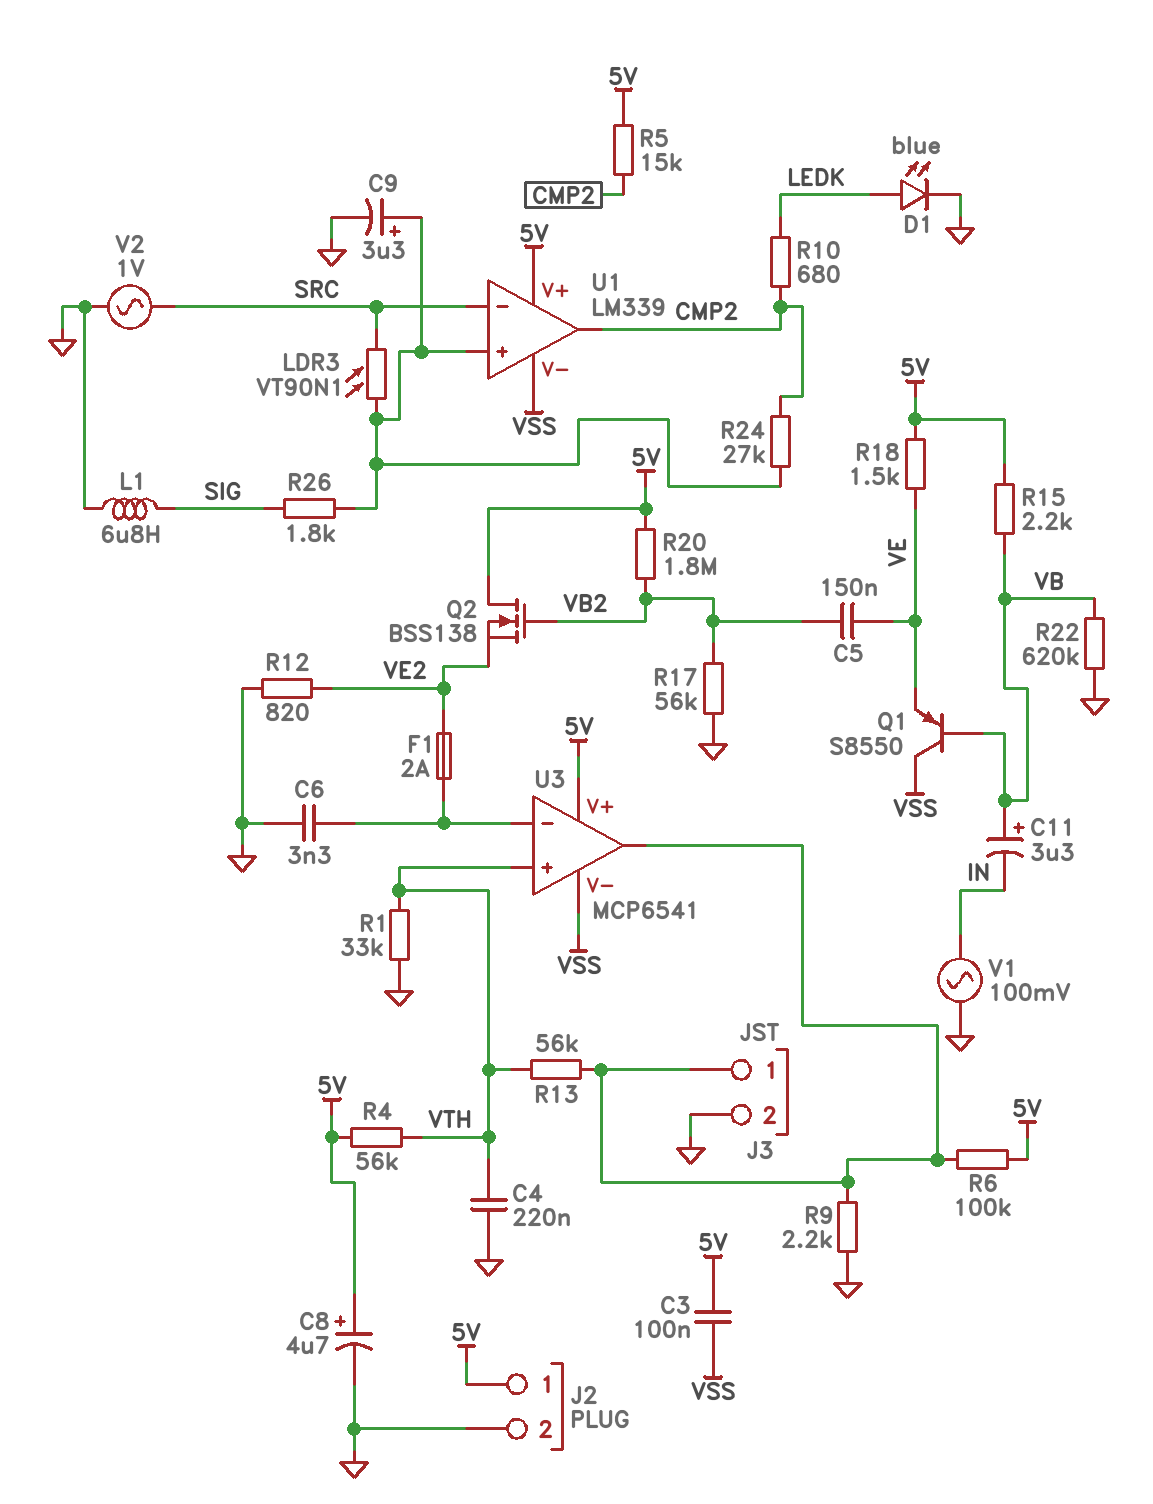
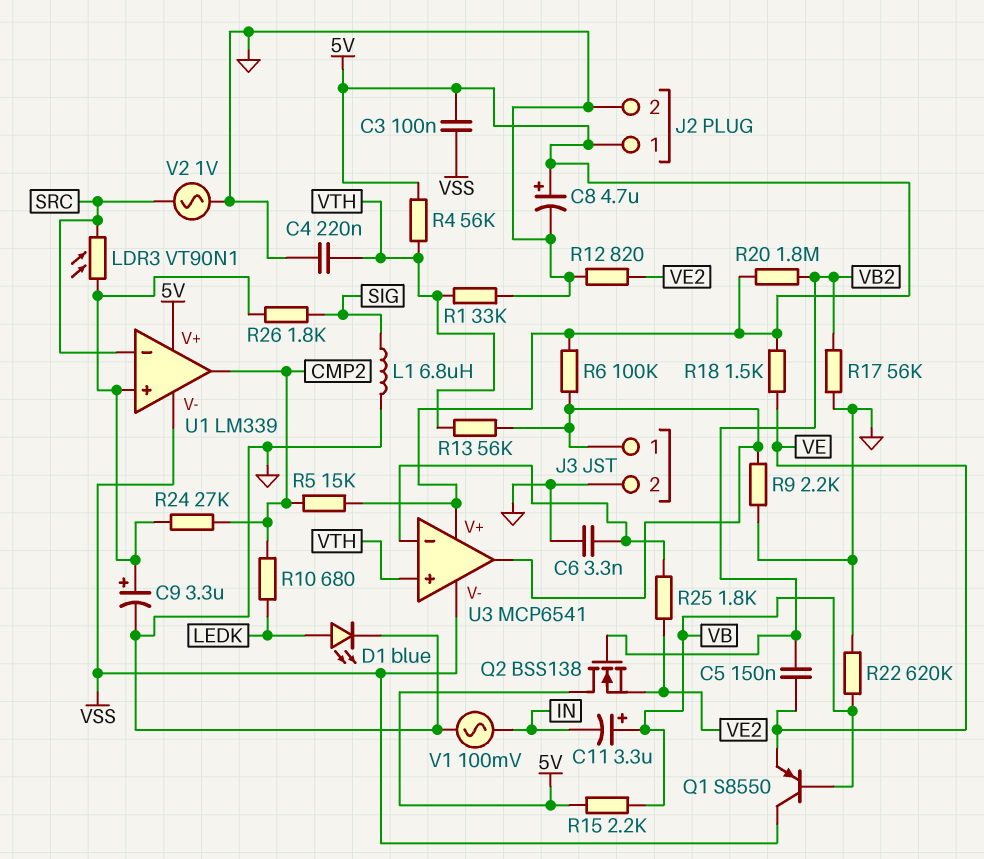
F1: 2A (U3/in-, VE2) -> none
R25: none -> 1.8k (U3/in-, VE2)

